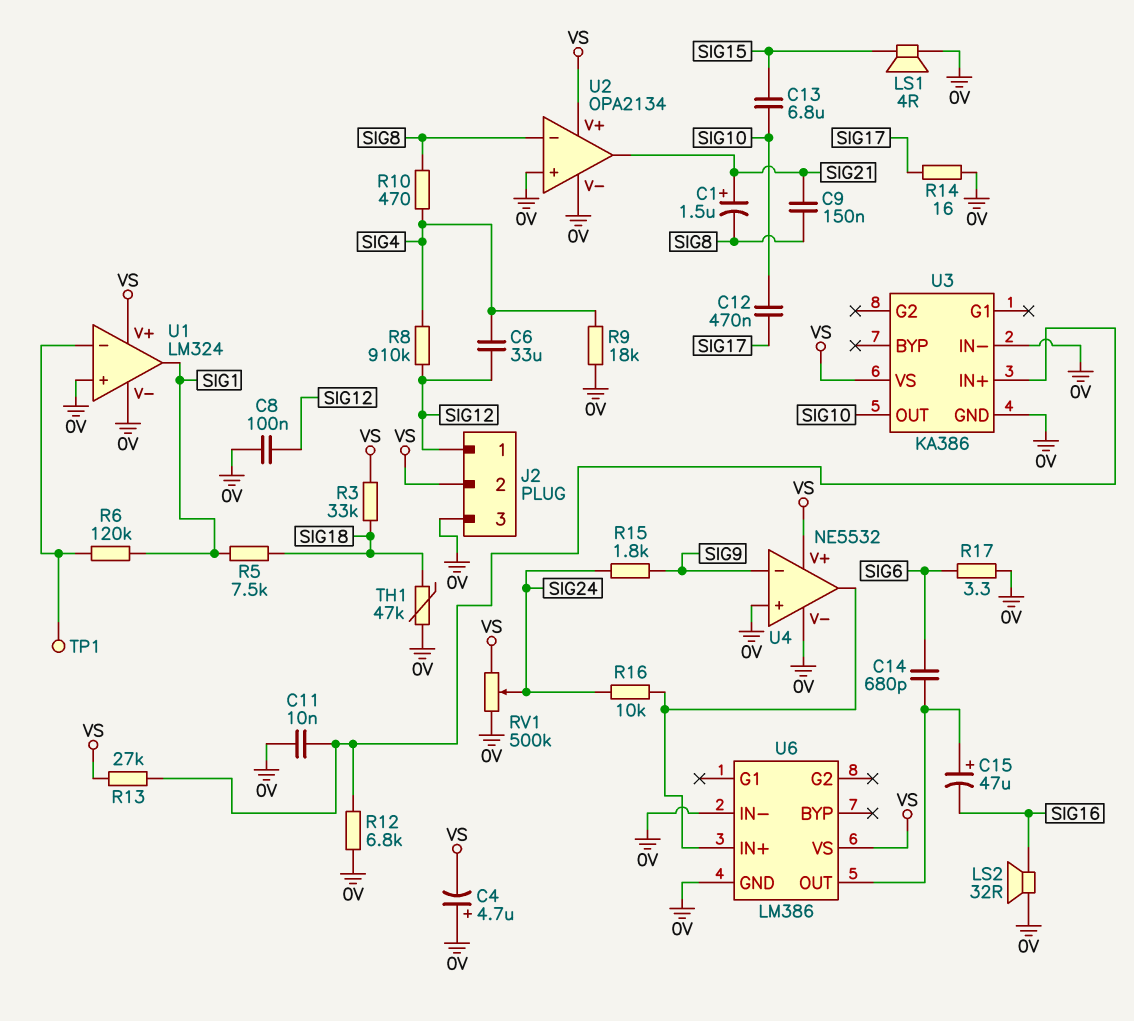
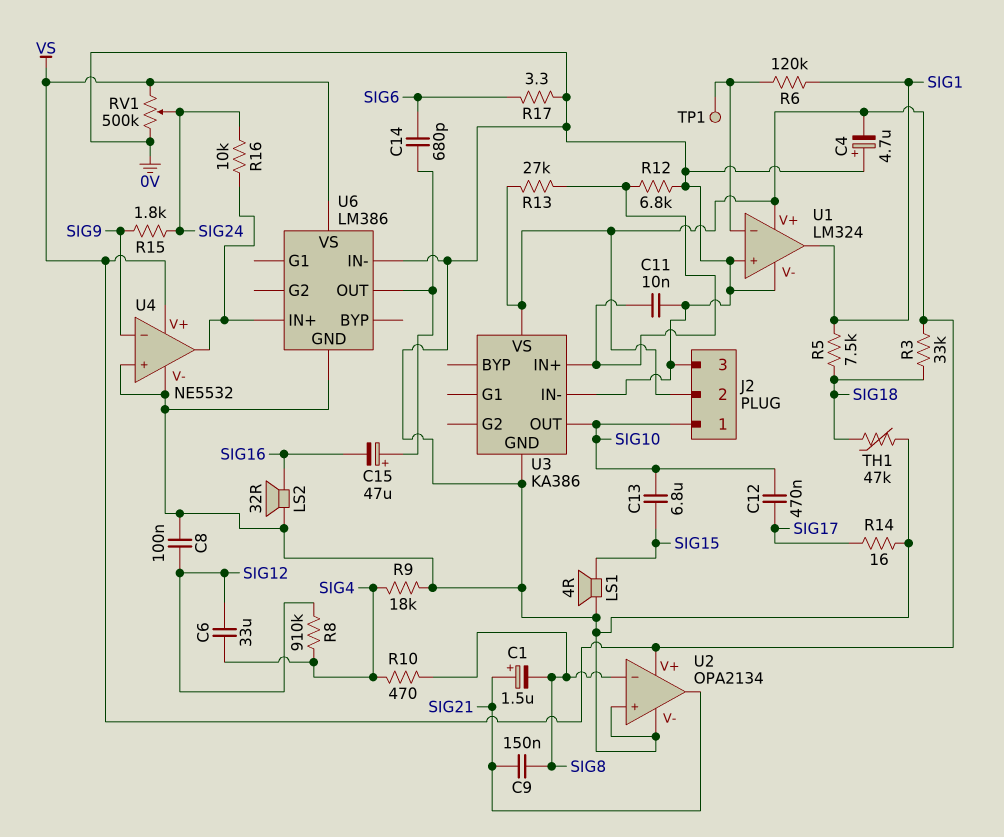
J2 pin 1: SIG12 -> SIG10

